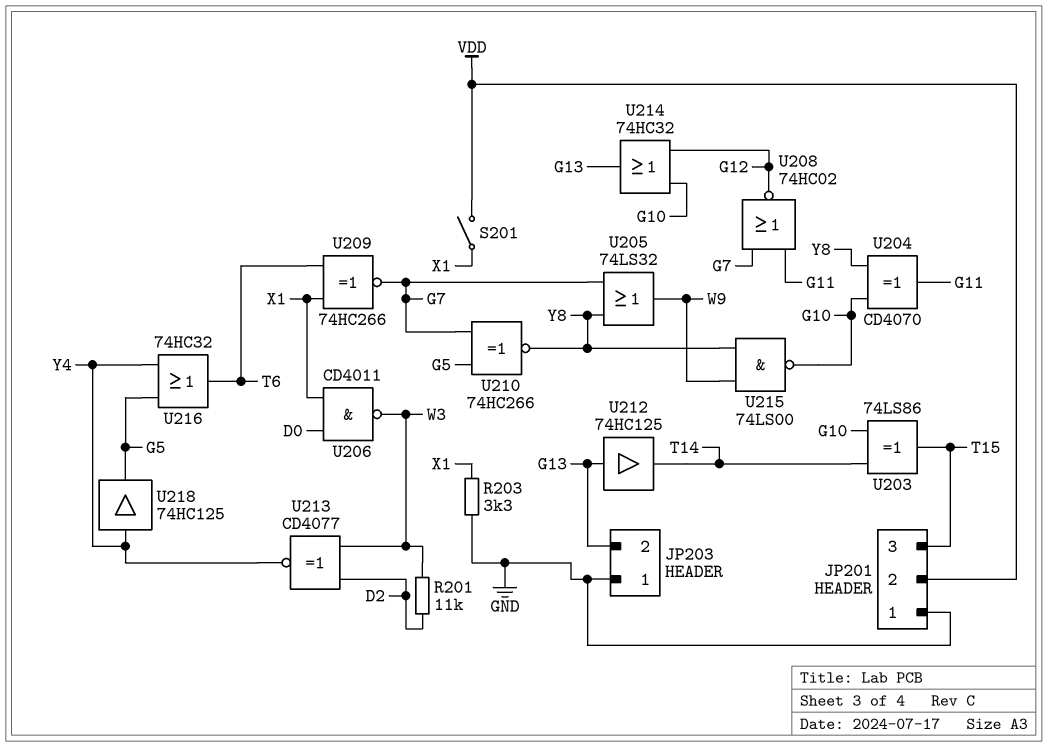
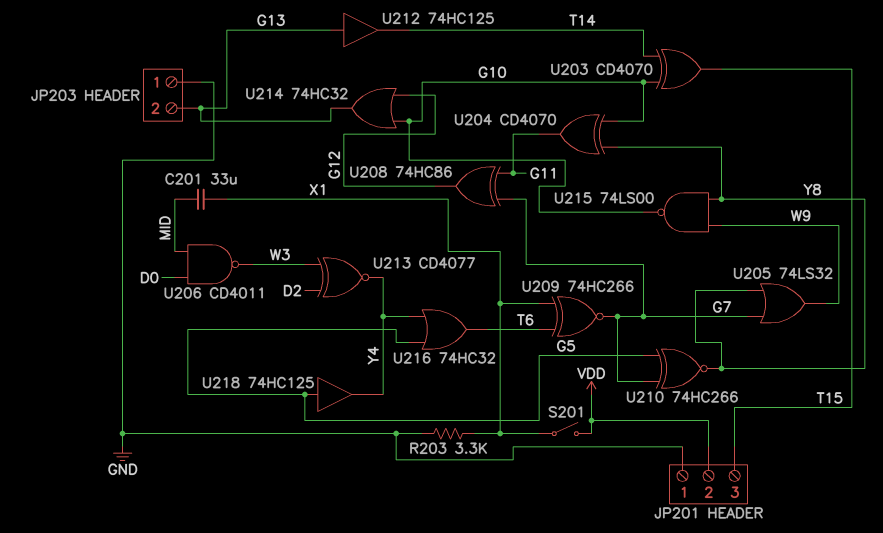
C201: none -> 33uF (MID, X1)
R201: 11k (D2, W3) -> none
U203: XOR 74LS86 (in G10, in T14, out T15) -> XOR CD4070 (in G10, in T14, out T15)
U206: NAND CD4011 (in D0, in X1, out W3) -> NAND CD4011 (in D0, in MID, out W3)
U208: NOR 74HC02 (in G7, in G11, out G12) -> XOR 74HC86 (in G7, in G11, out G12)
U218: buffer 74HC125 (in Y4, out G5) -> buffer 74HC125 (in G5, out Y4)

